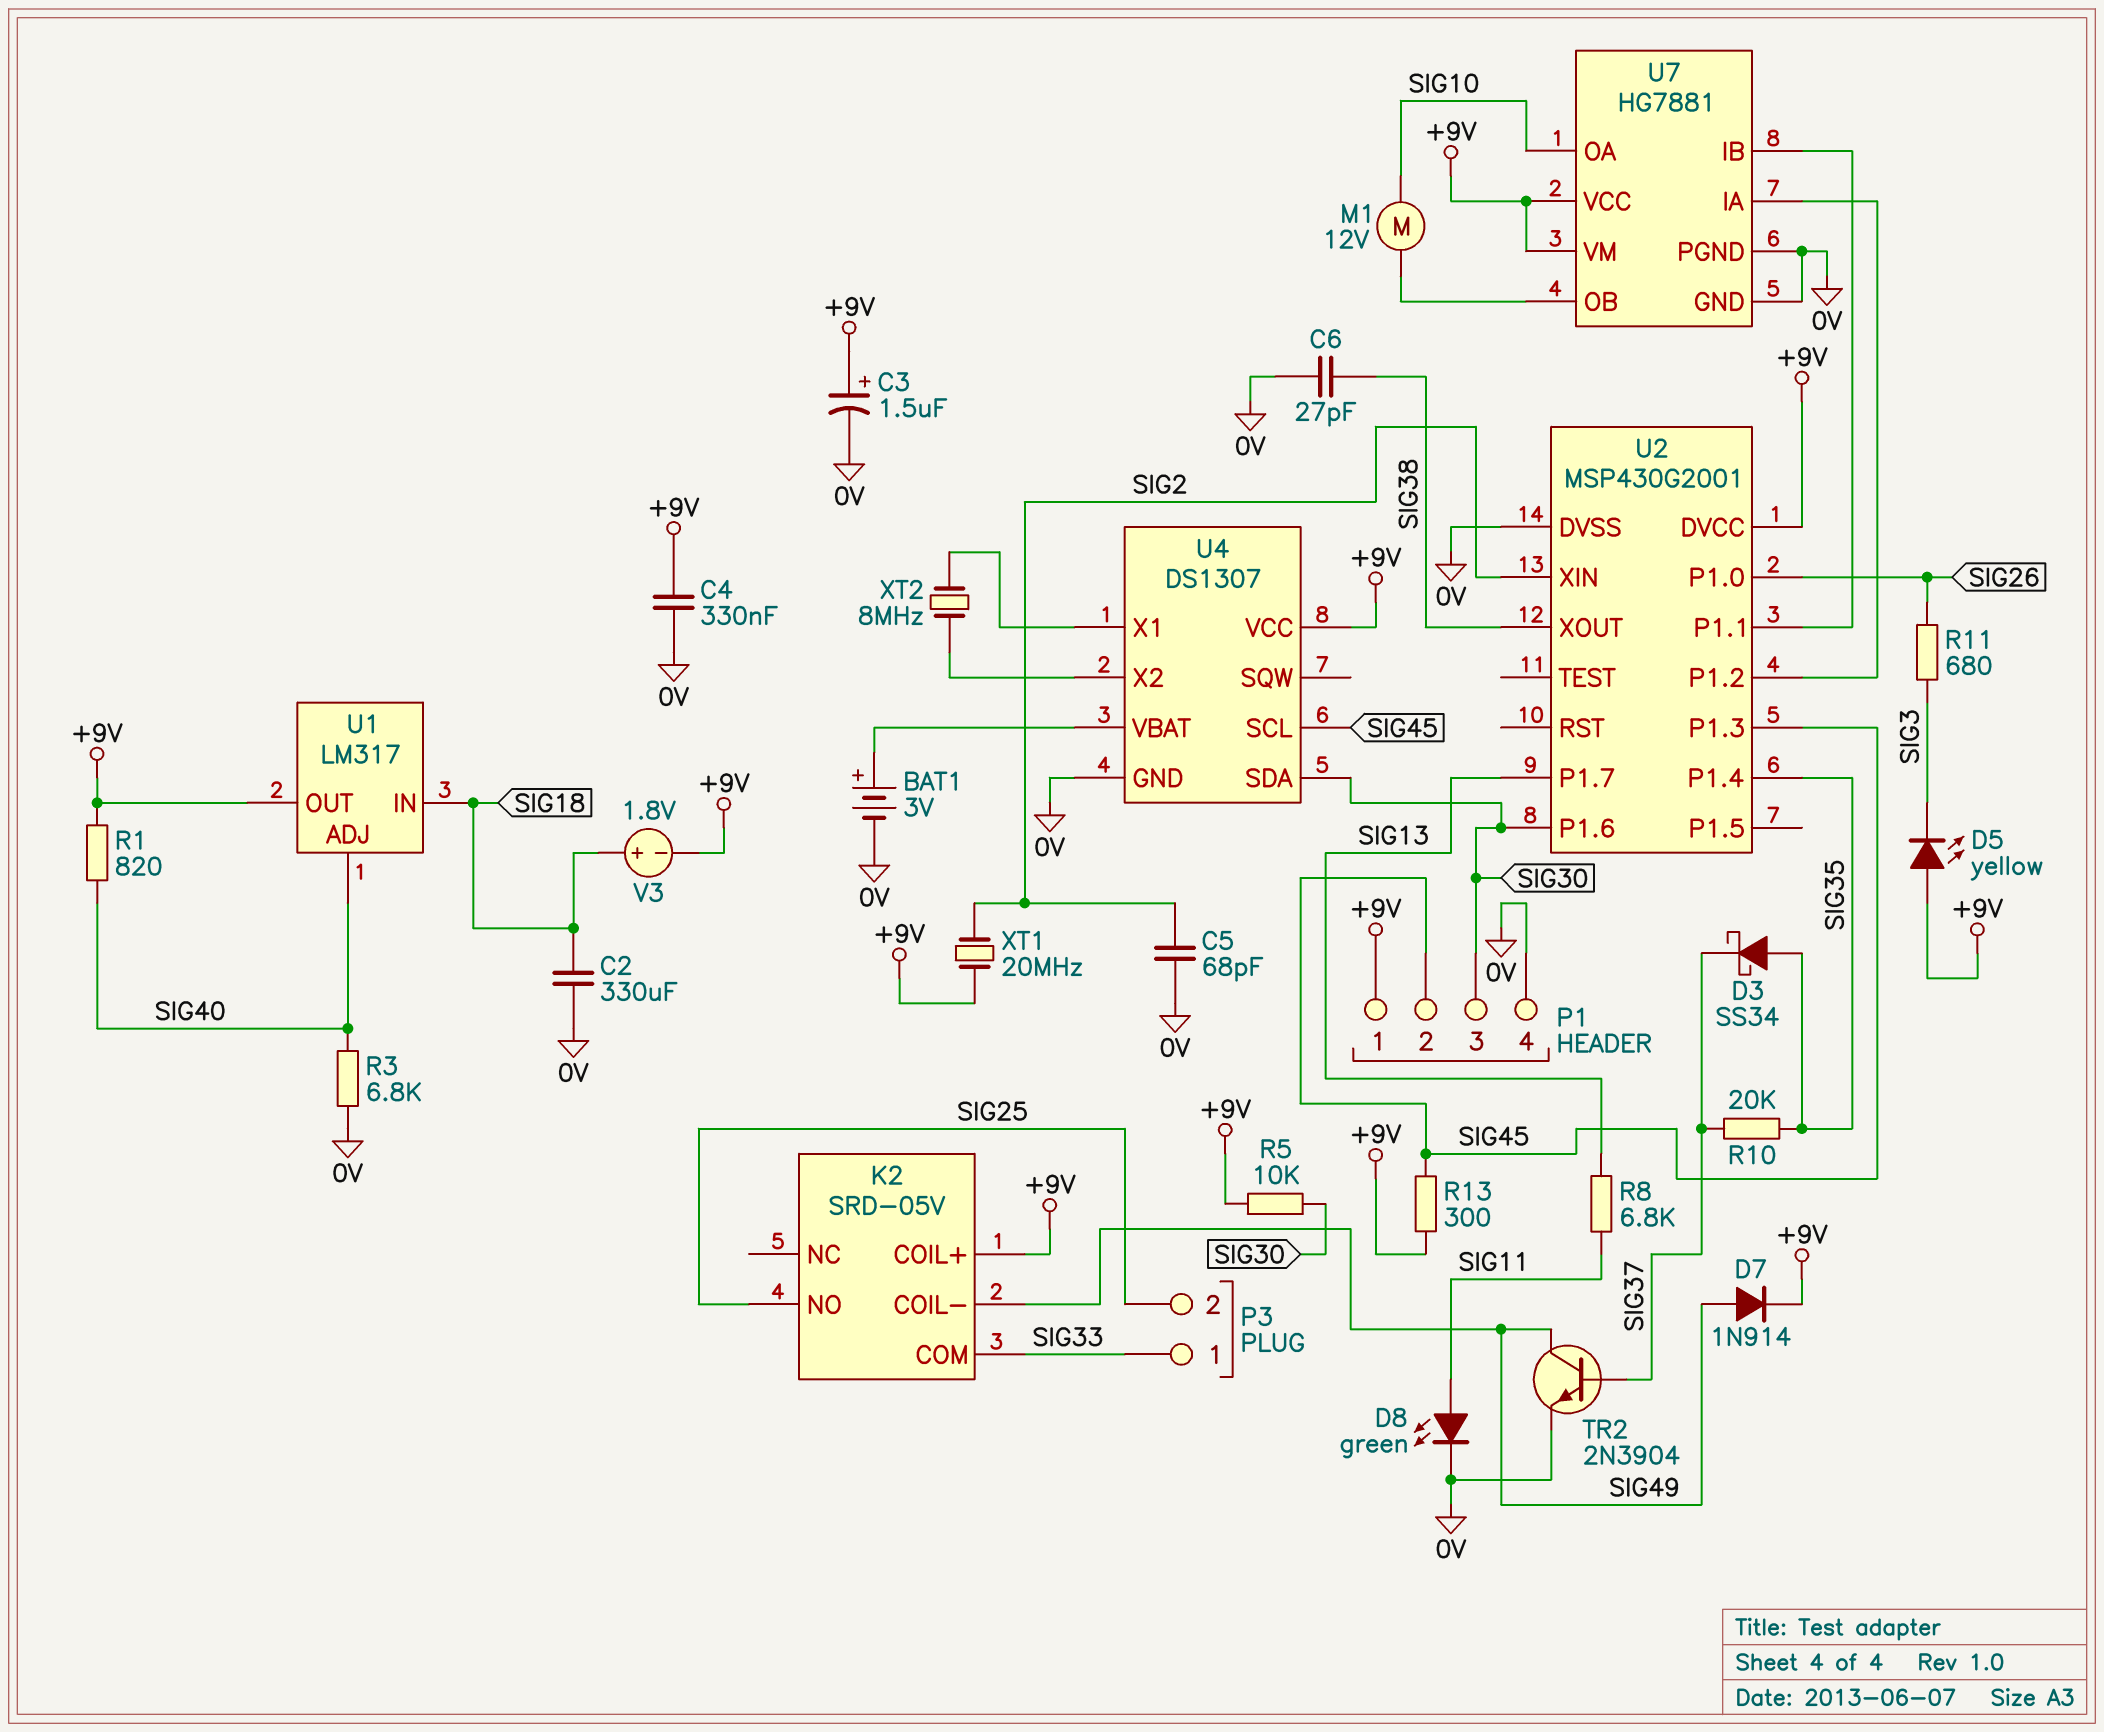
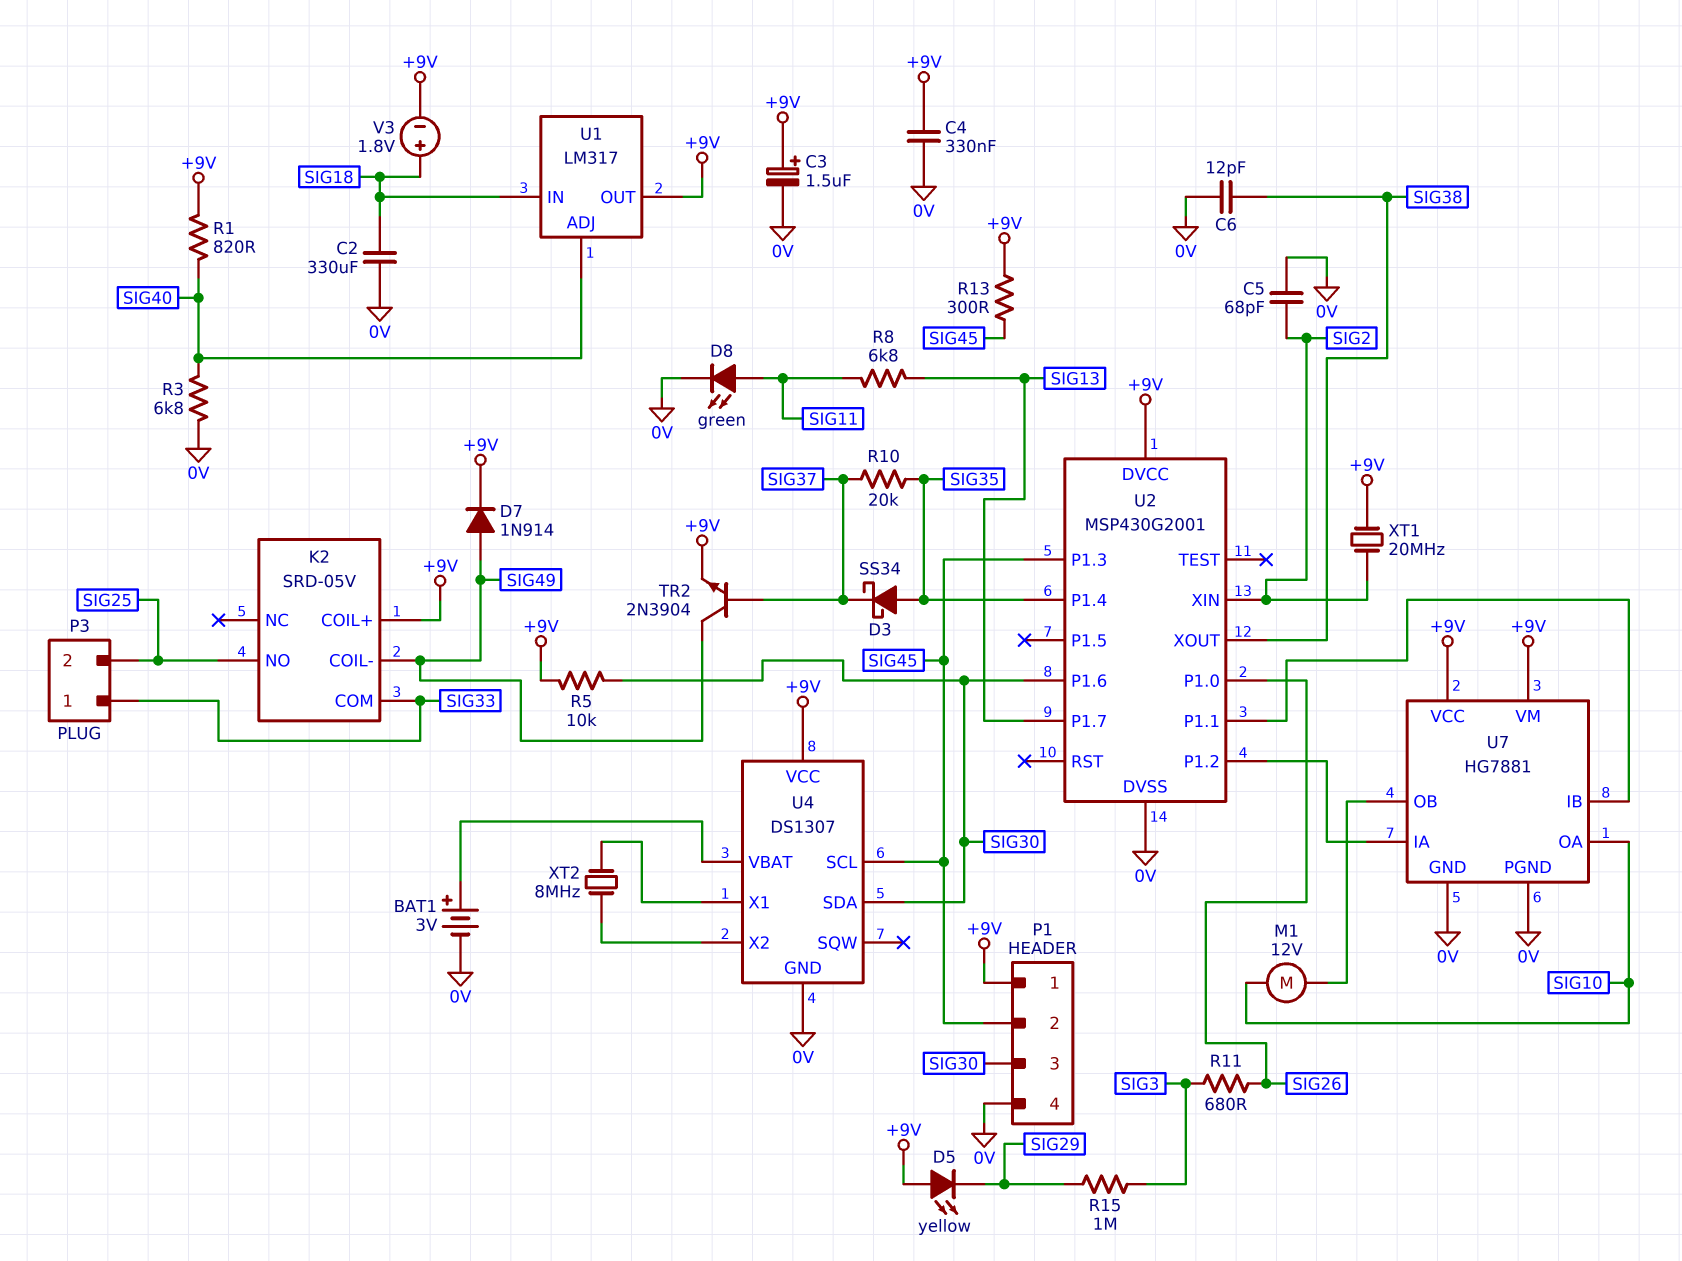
C6: 27pF (0V, SIG38) -> 12pF (0V, SIG38)
D5: LED yellow (A +9V, K SIG3) -> LED yellow (A +9V, K SIG29)
R15: none -> 1M (SIG3, SIG29)
TR2: NPN 2N3904 (B SIG37, C SIG49, E 0V) -> NPN 2N3904 (B SIG37, C SIG49, E +9V)

